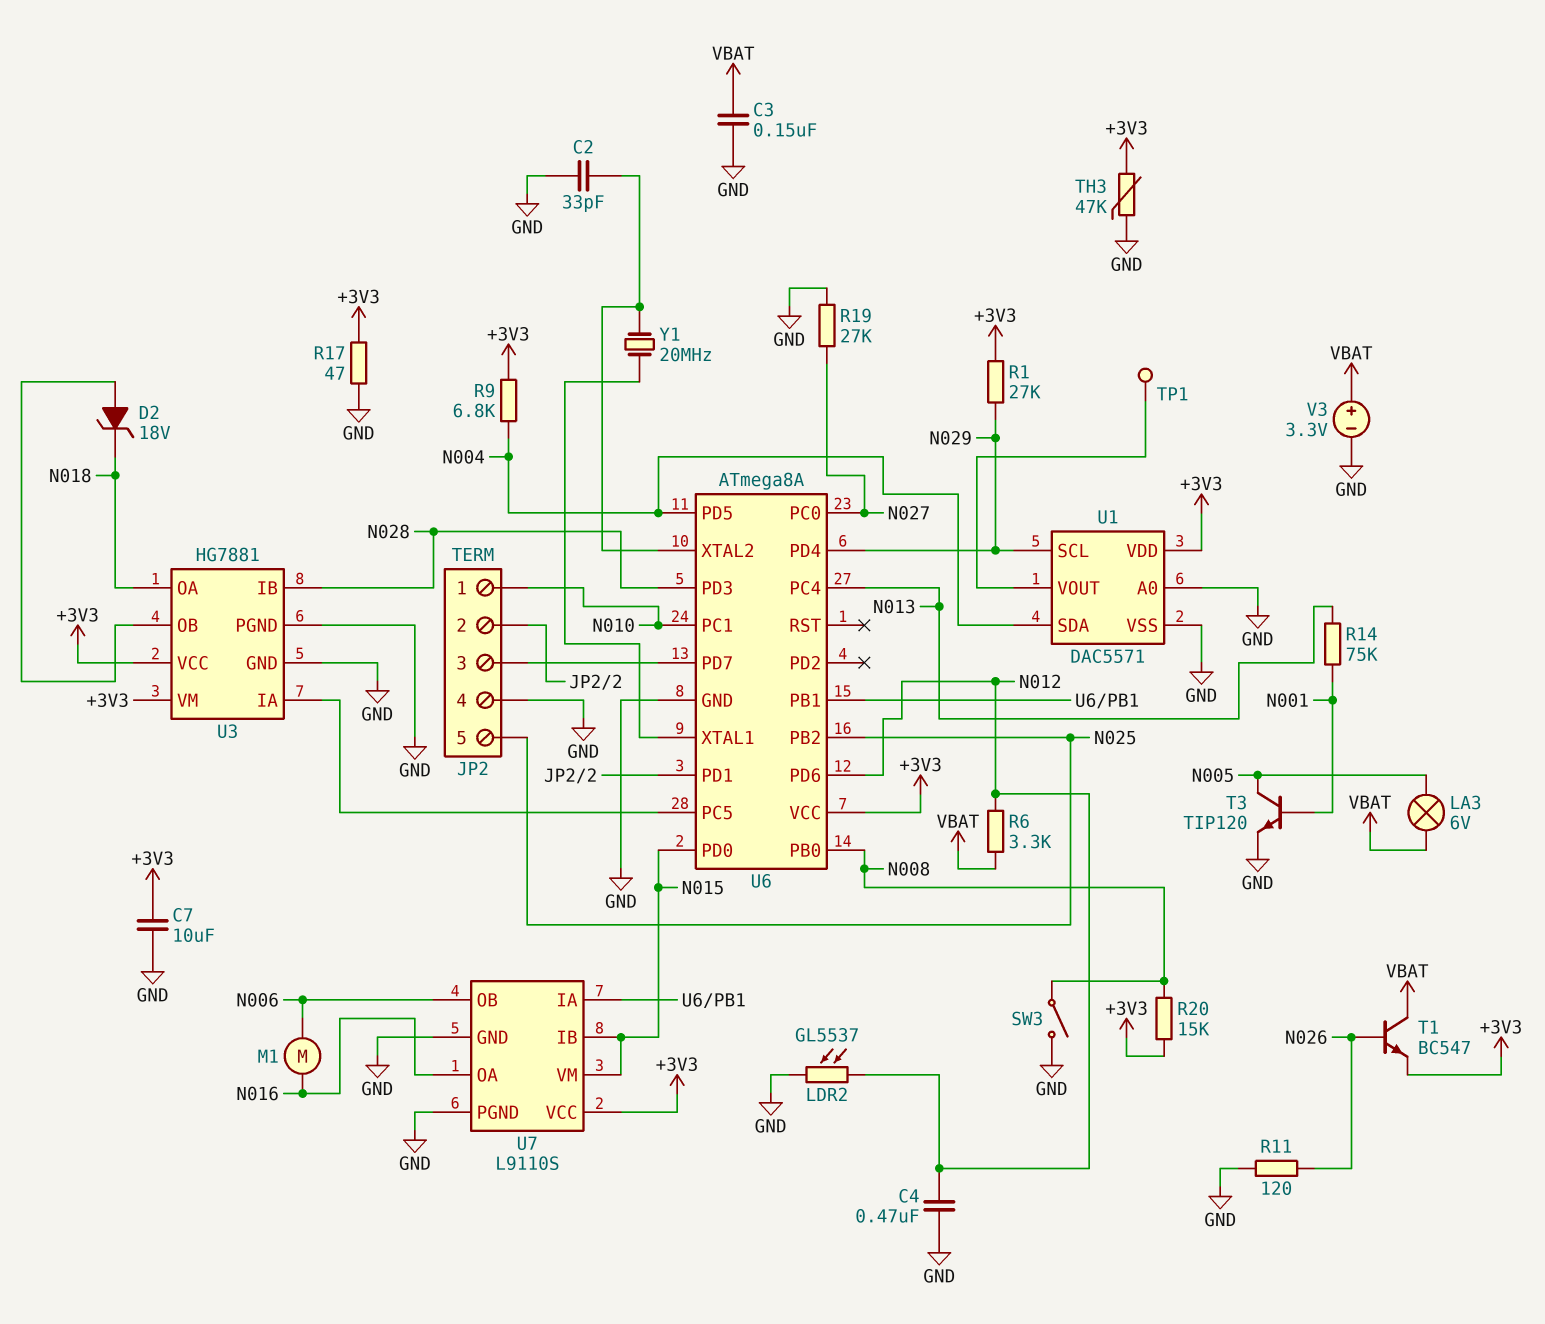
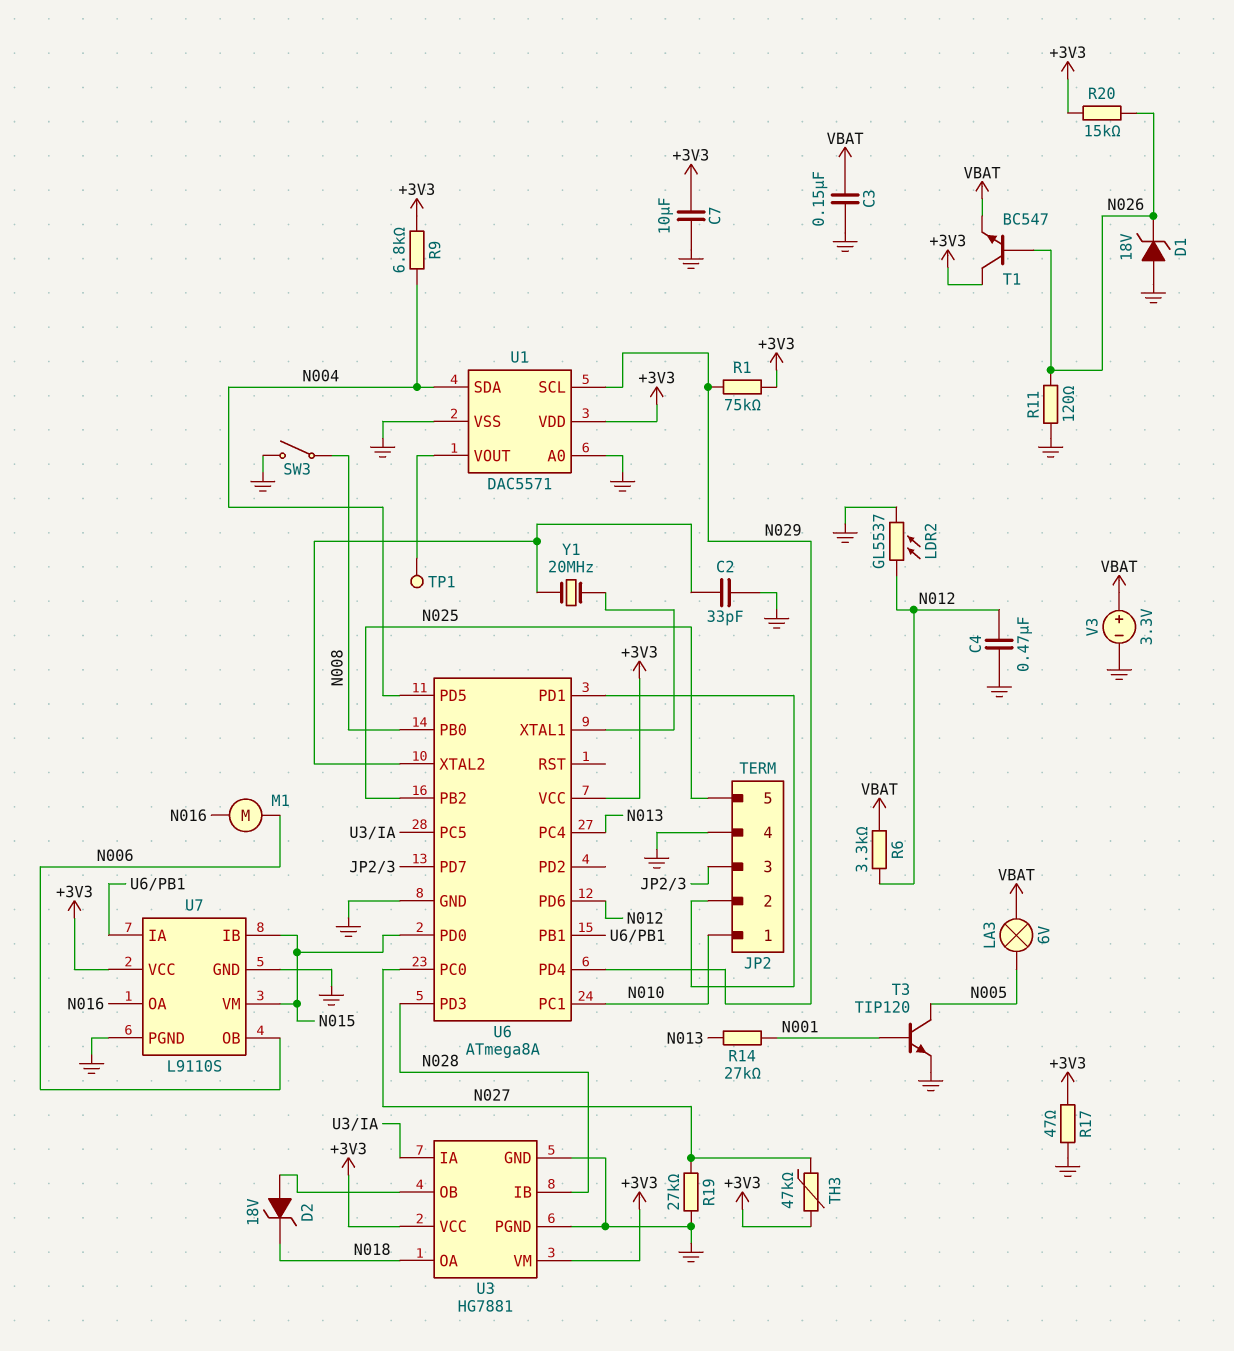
D1: none -> zener 18V (A GND, K N026)
R1: 27k (+3V3, N029) -> 75k (+3V3, N029)
R14: 75k (N001, N013) -> 27k (N001, N013)
R20: 15k (+3V3, N008) -> 15k (+3V3, N026)
T1: NPN BC547 (B N026, C VBAT, E +3V3) -> NPN BC547 (B N026, C +3V3, E VBAT)
TH3: 47k (+3V3, GND) -> 47k (+3V3, N027)

